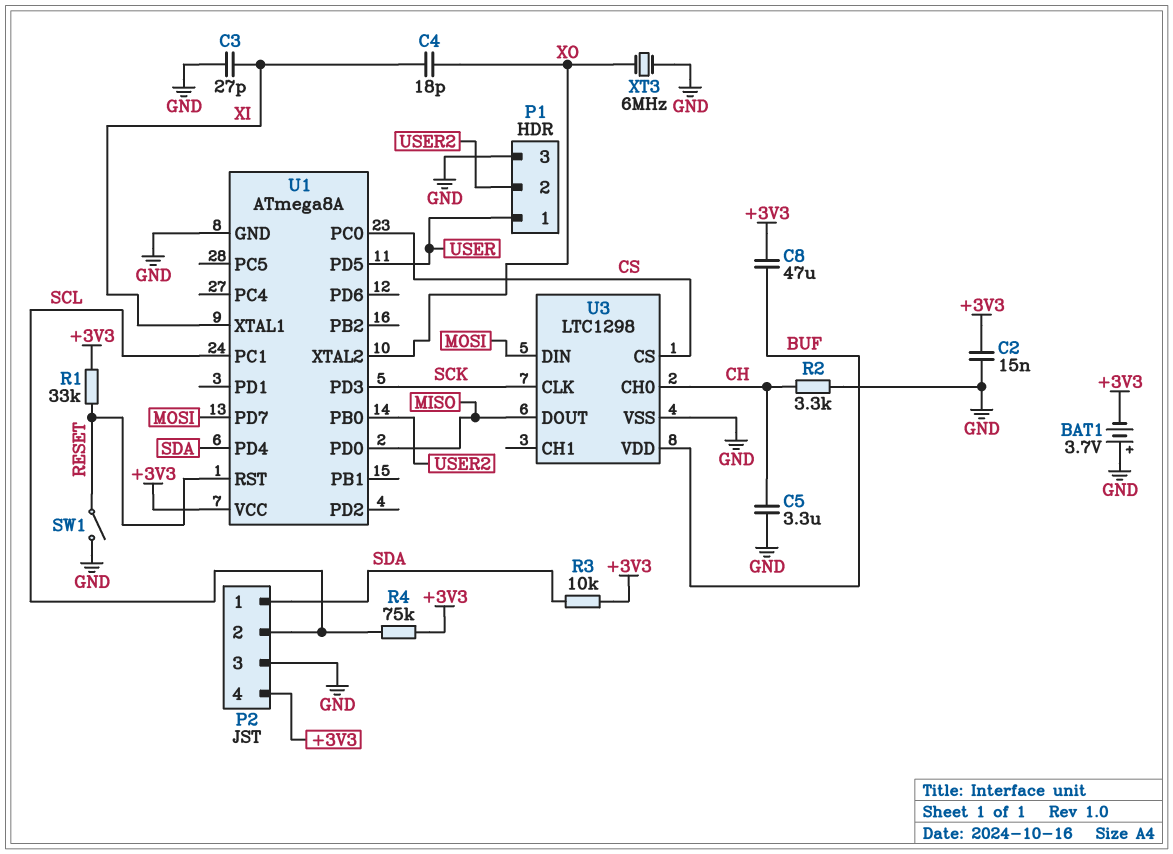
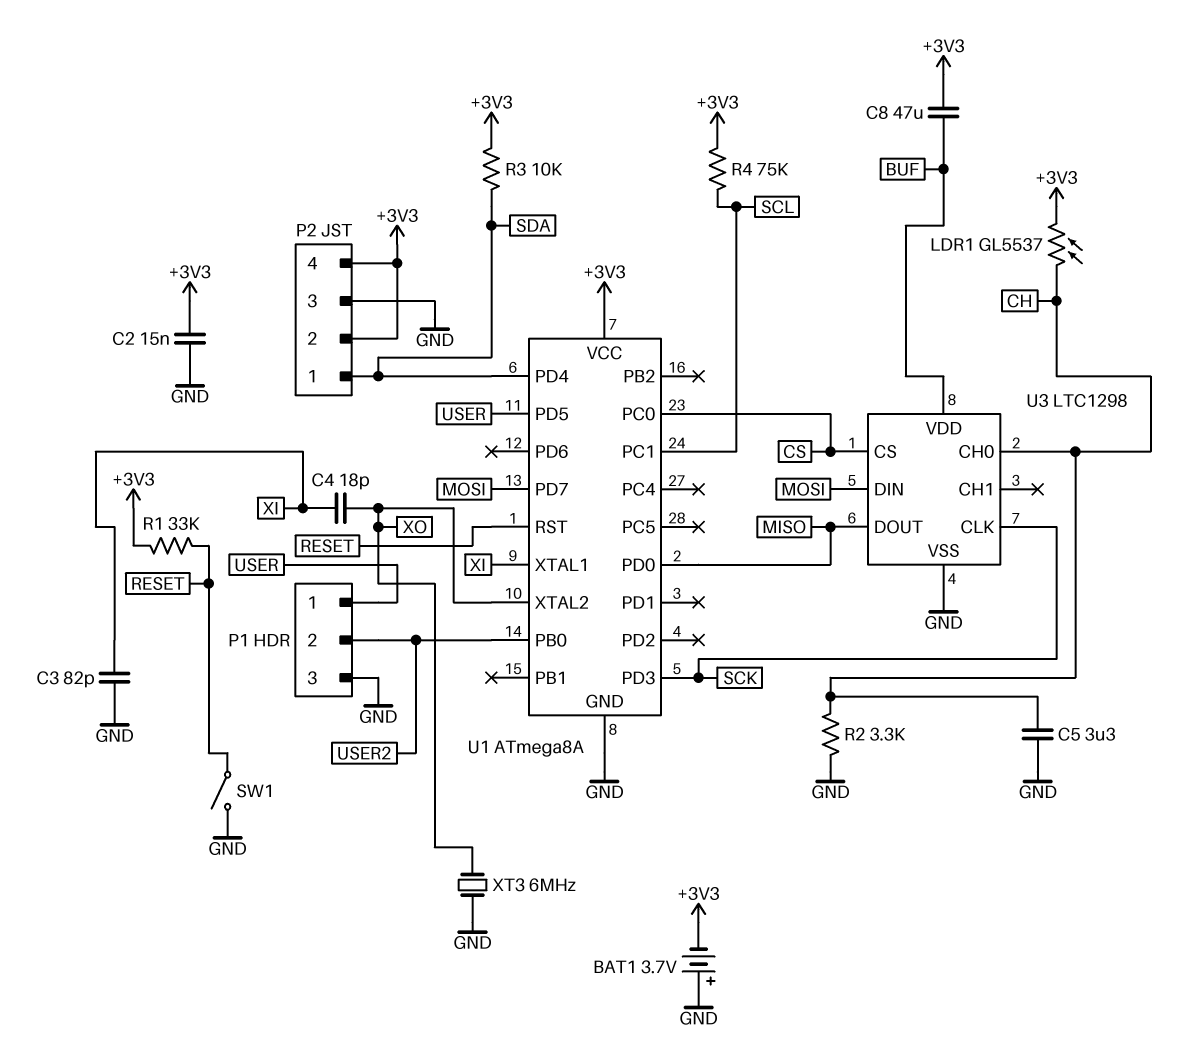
C3: 27pF (GND, XI) -> 82pF (GND, XI)
LDR1: none -> GL5537 (+3V3, CH)
P2 pin 2: SCL -> +3V3

